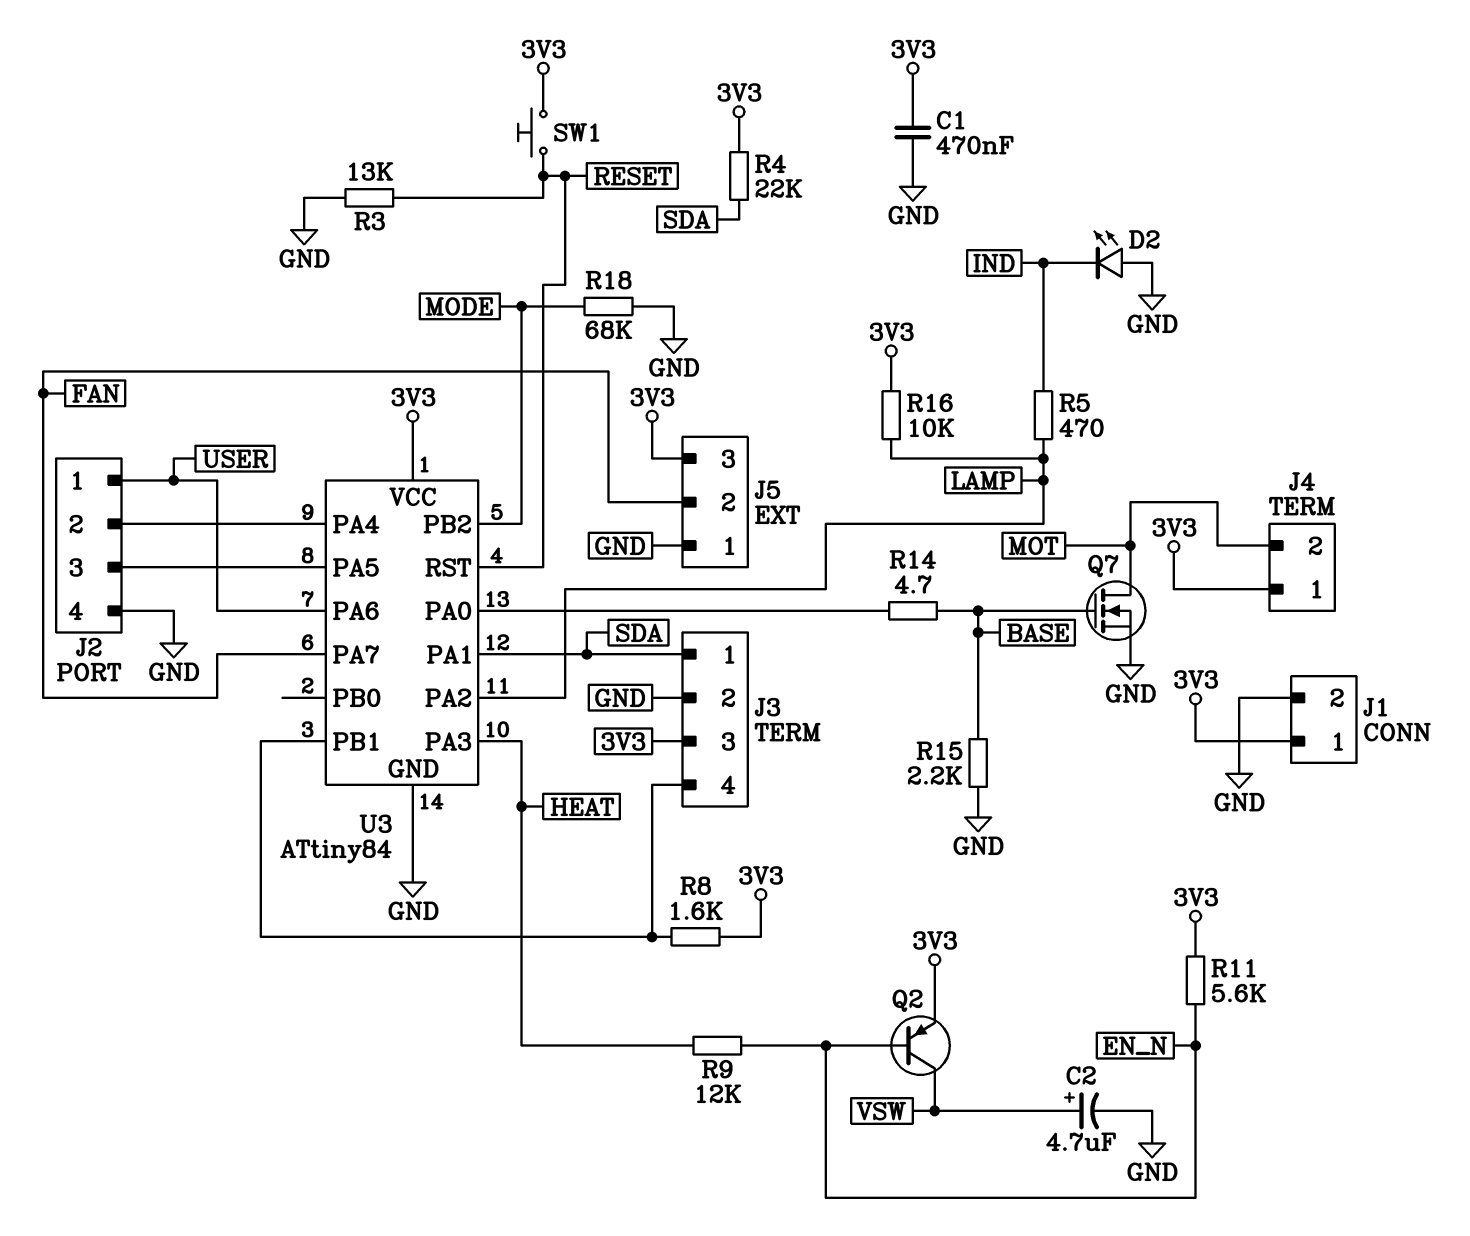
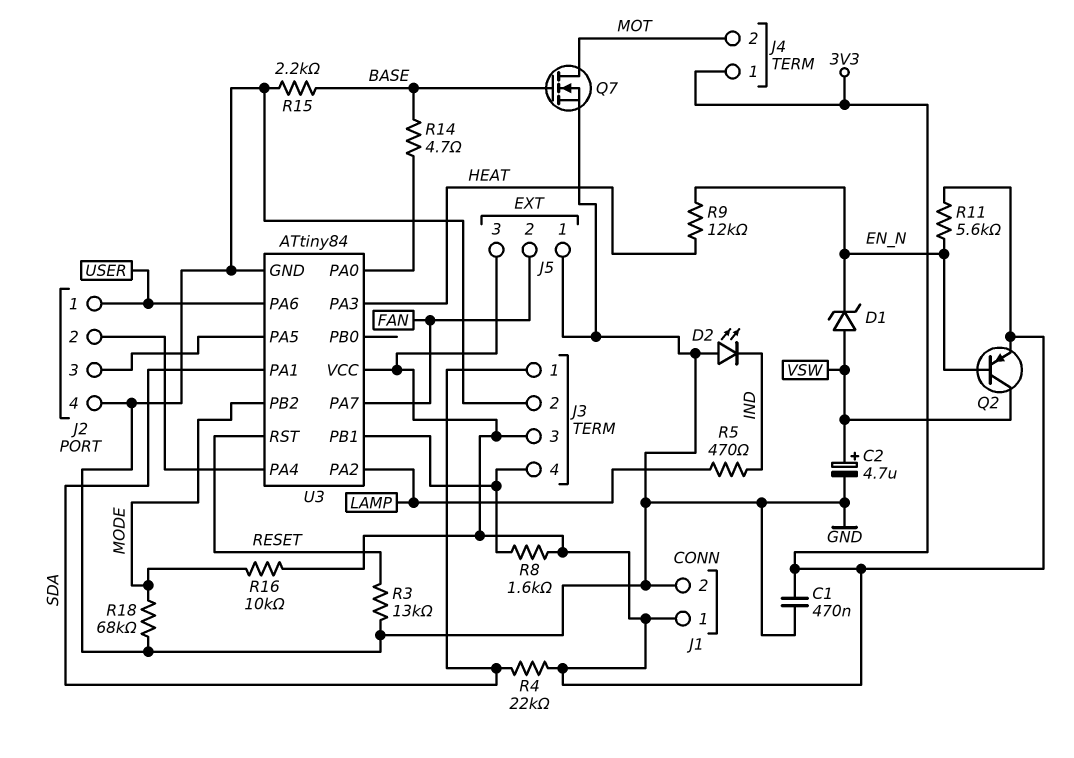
D1: none -> zener (A VSW, K EN_N)
R16: 10k (3V3, LAMP) -> 10k (3V3, MODE)
SW1: button (3V3, RESET) -> none

